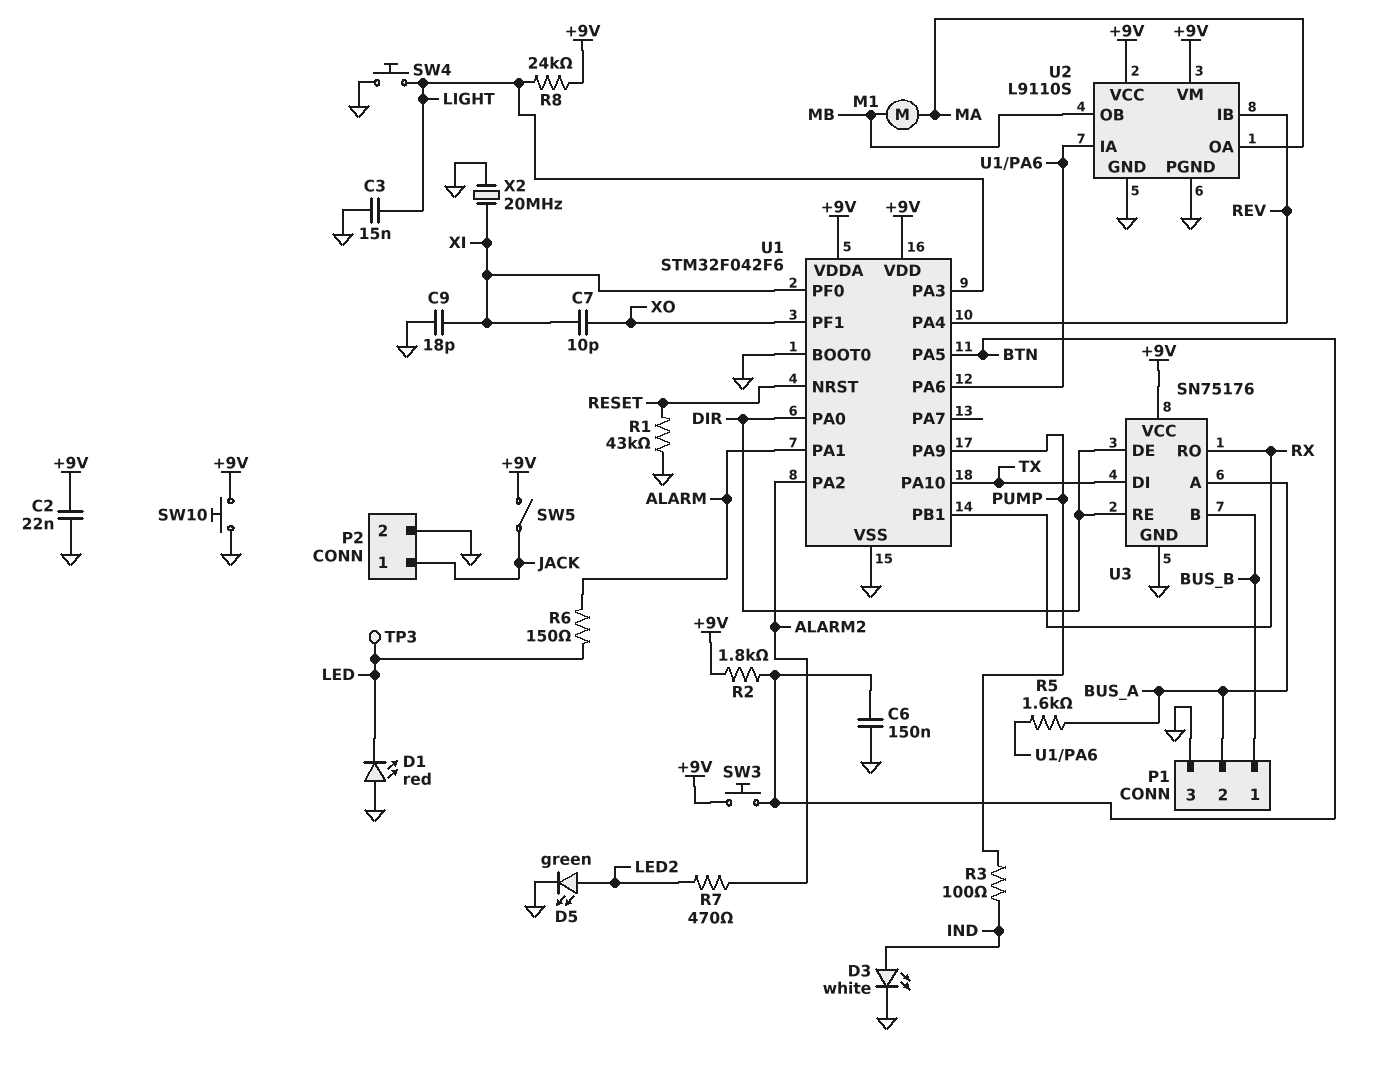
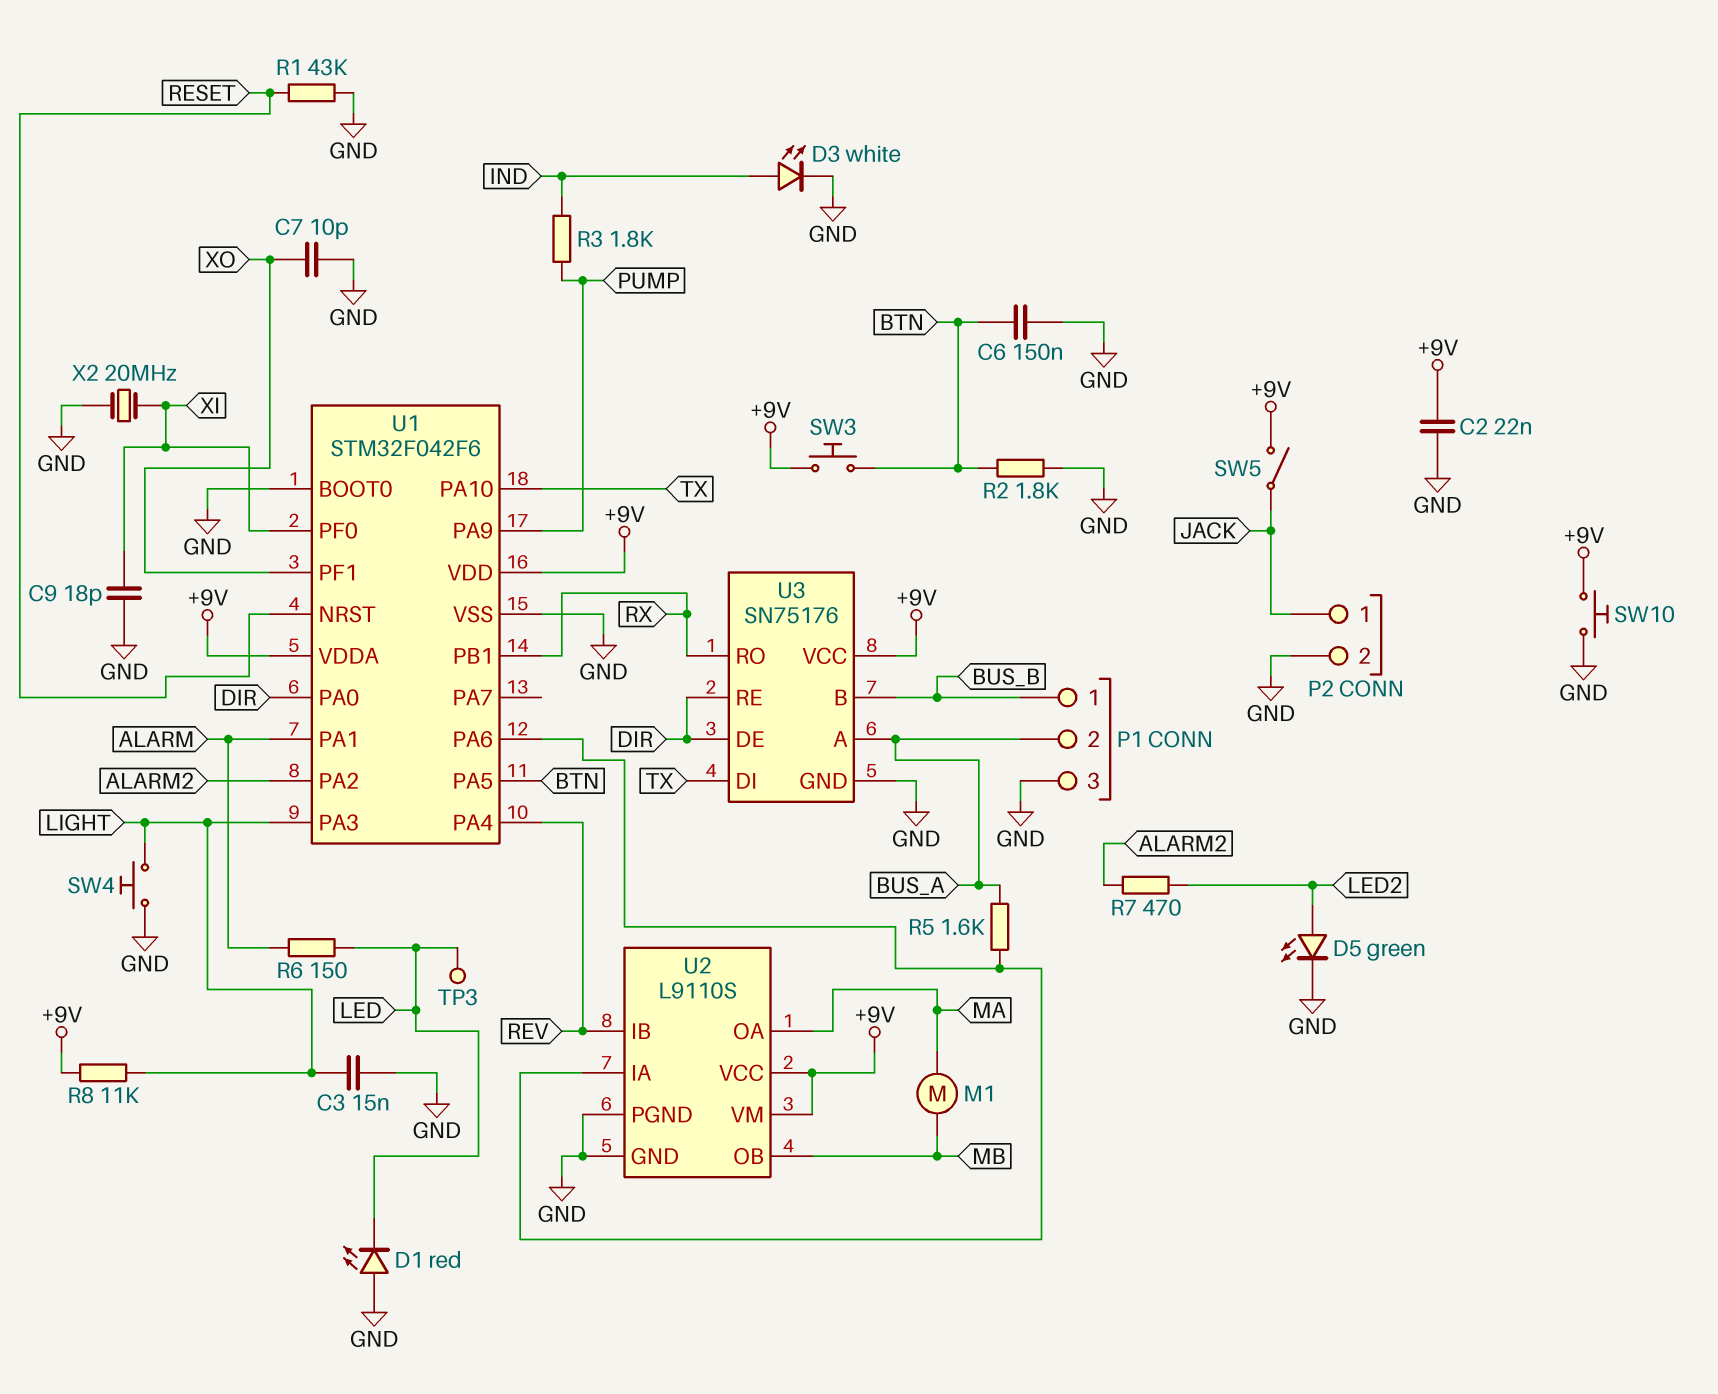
C7: 10pF (XI, XO) -> 10pF (GND, XO)
R2: 1.8k (+9V, BTN) -> 1.8k (BTN, GND)
R3: 100 (IND, PUMP) -> 1.8k (IND, PUMP)
R8: 24k (+9V, LIGHT) -> 11k (+9V, LIGHT)

